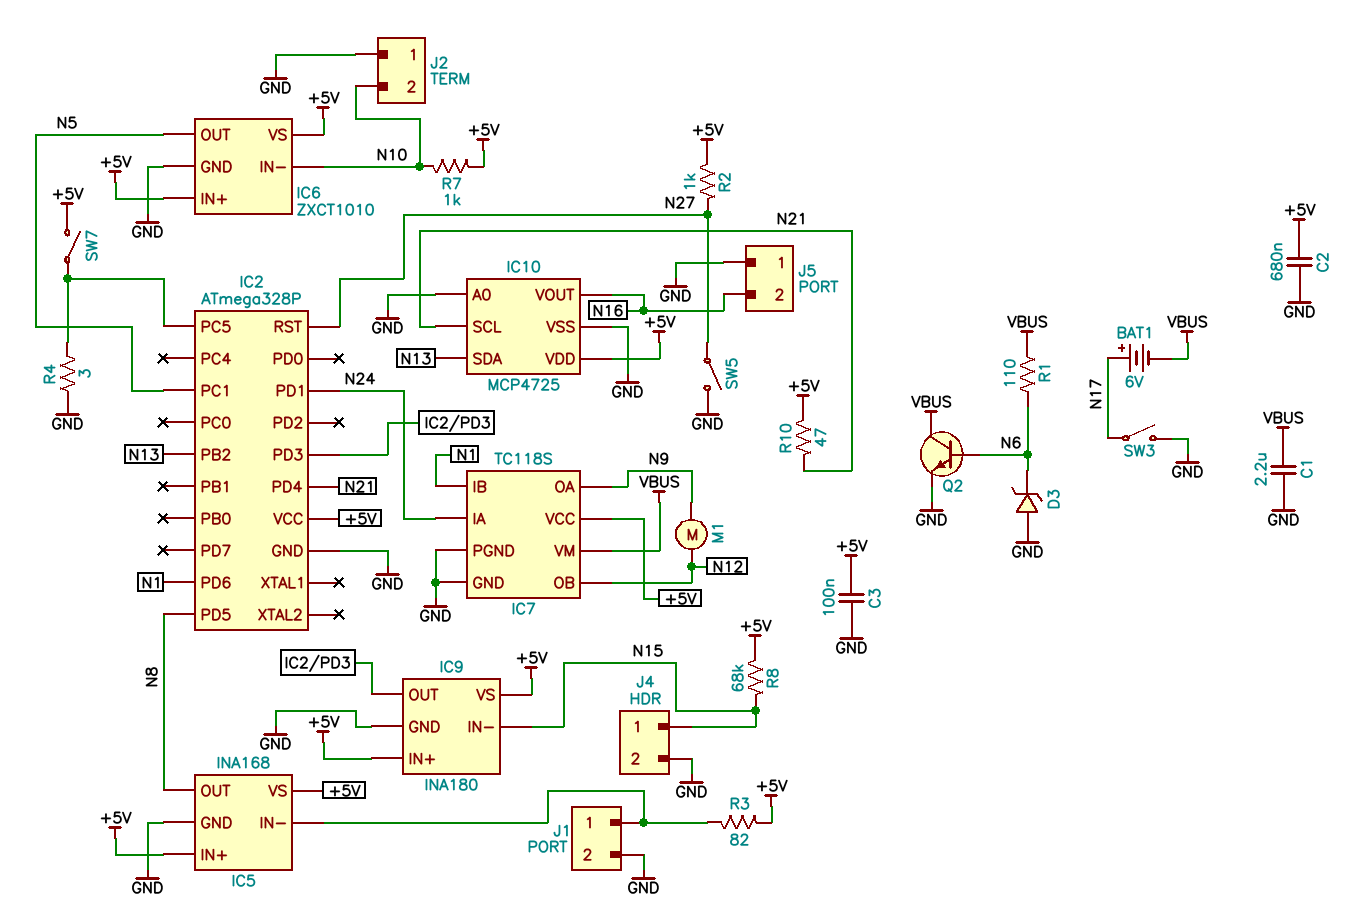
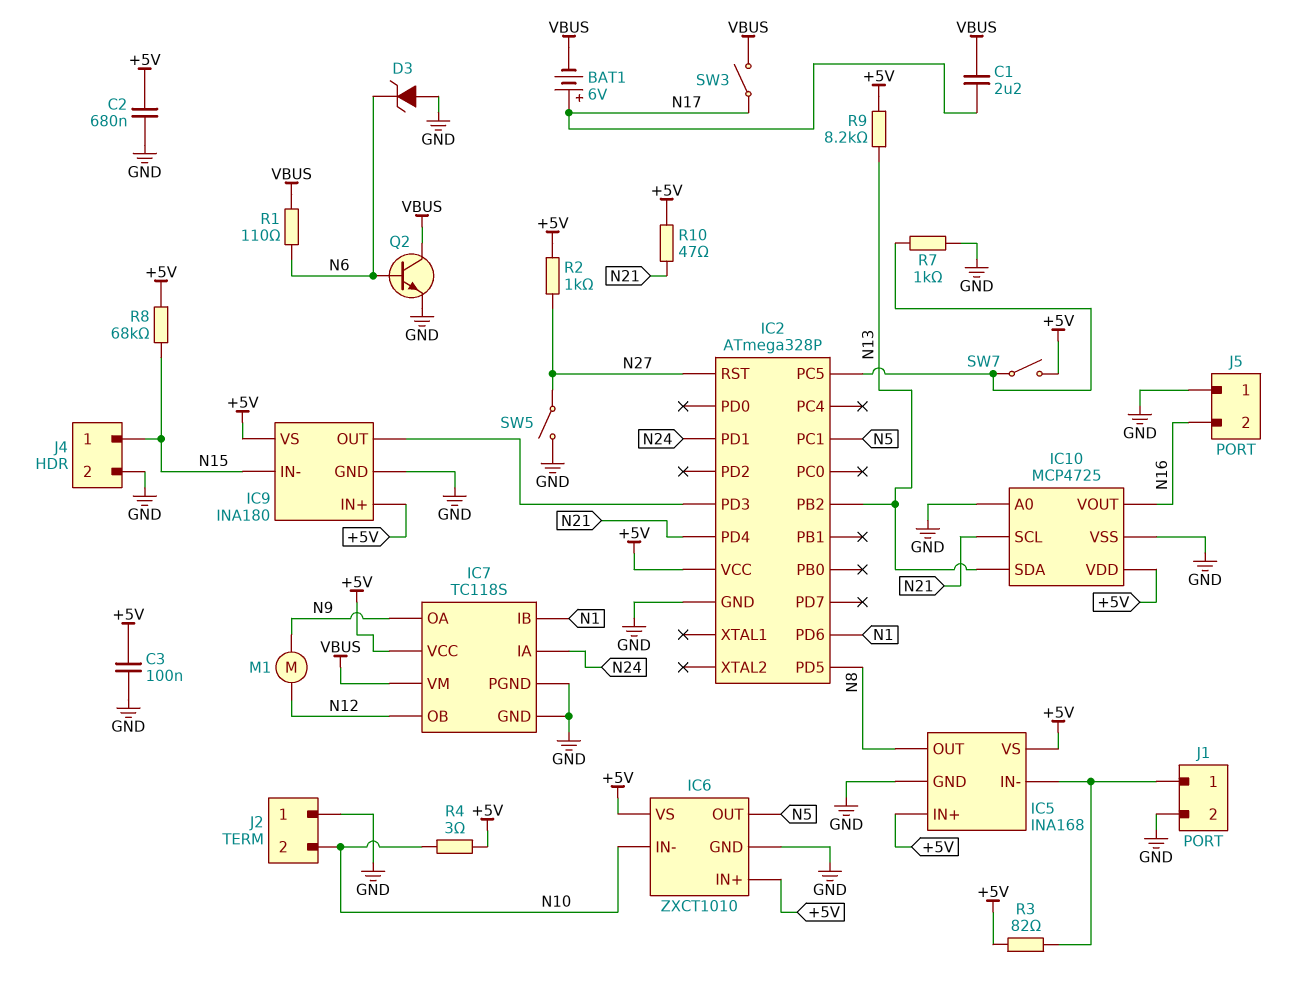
C1: 2.2uF (GND, VBUS) -> 2.2uF (N17, VBUS)
R4: 3 (GND, IC2/PC5) -> 3 (+5V, N10)
R7: 1k (+5V, N10) -> 1k (GND, IC2/PC5)
R9: none -> 8.2k (+5V, N13)
SW3: switch (GND, N17) -> switch (N17, VBUS)

